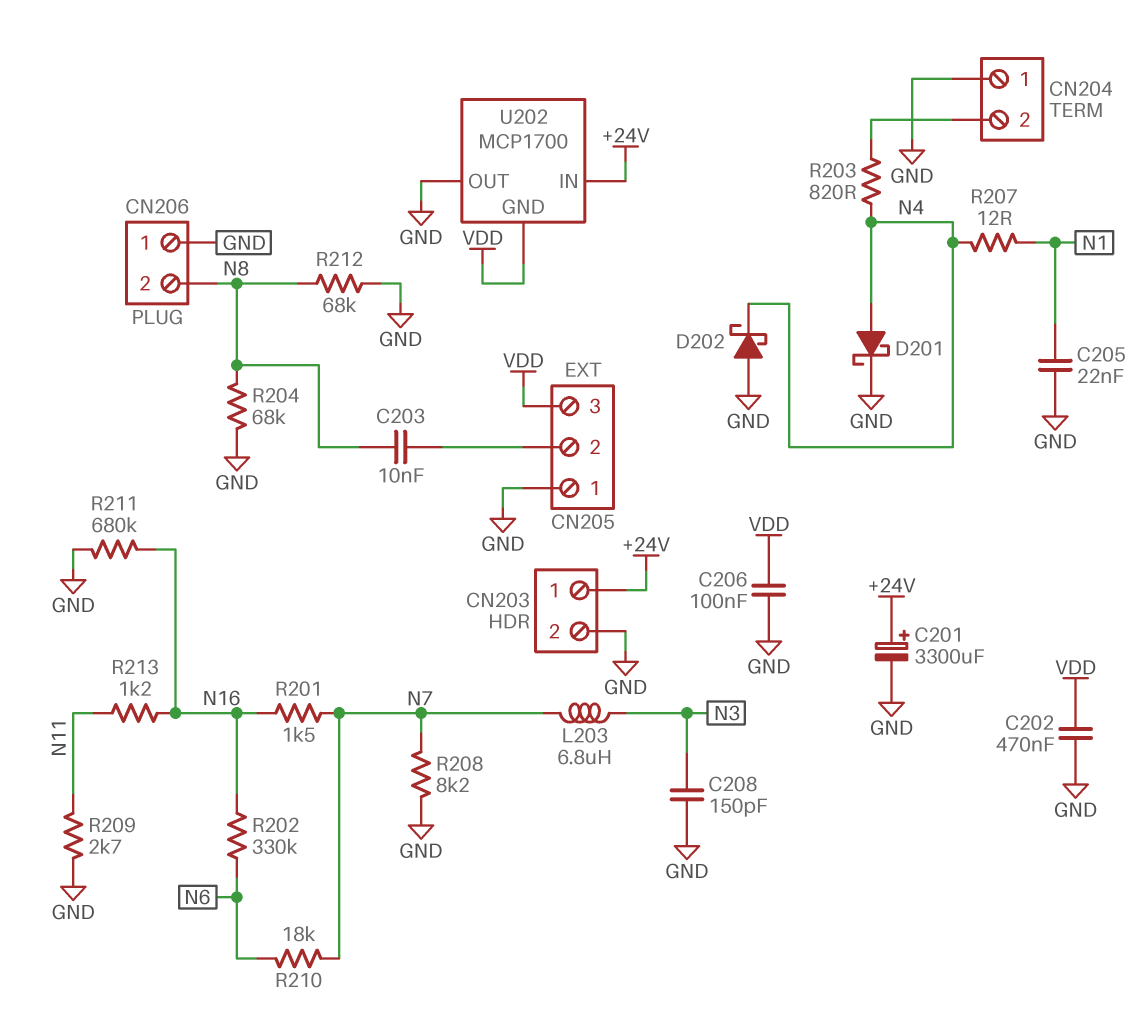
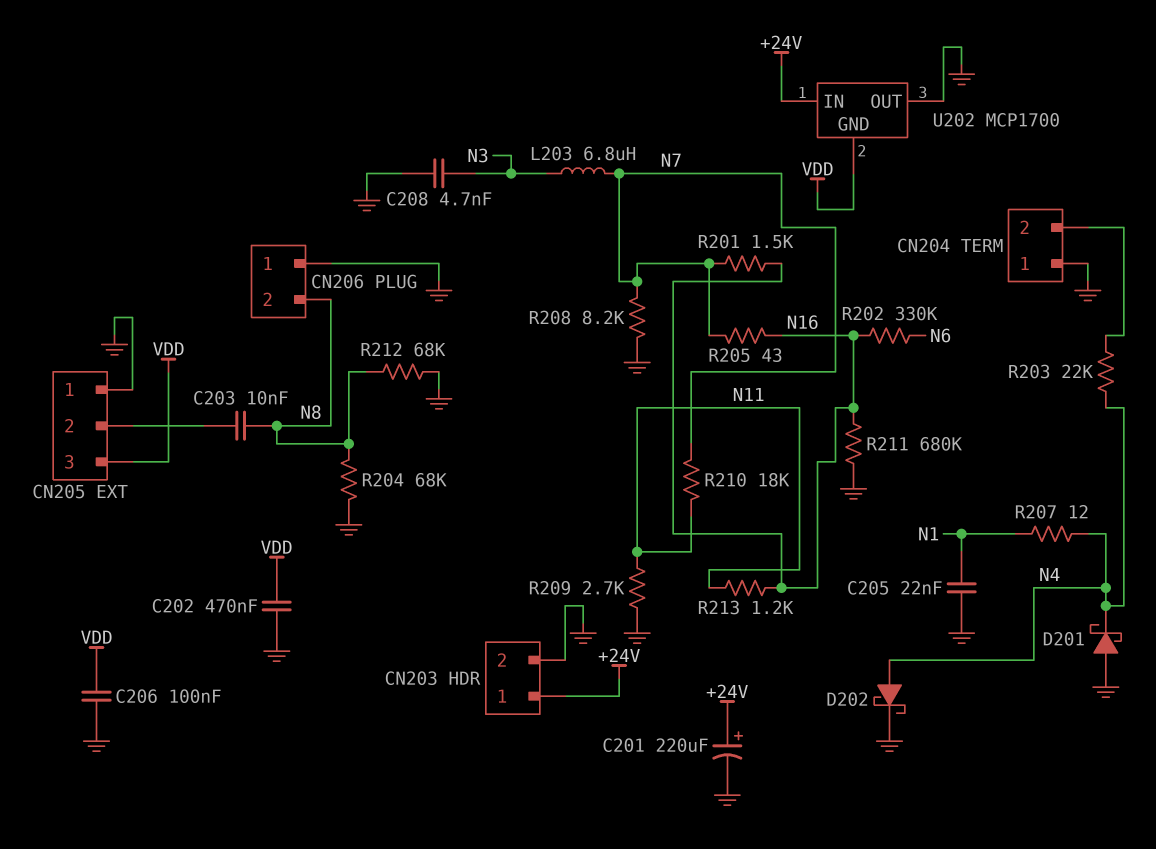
C201: 3300uF (plus +24V, minus GND) -> 220uF (plus +24V, minus GND)
C208: 150pF (GND, N3) -> 4.7nF (GND, N3)
D201: schottky (A N4, K GND) -> schottky (A GND, K N4)
D202: schottky (A GND, K N4) -> schottky (A N4, K GND)
R203: 820 (CN204/2, N4) -> 22k (CN204/2, N4)
R205: none -> 43 (N7, N16)
R210: 18k (N6, N7) -> 18k (N7, N11)

